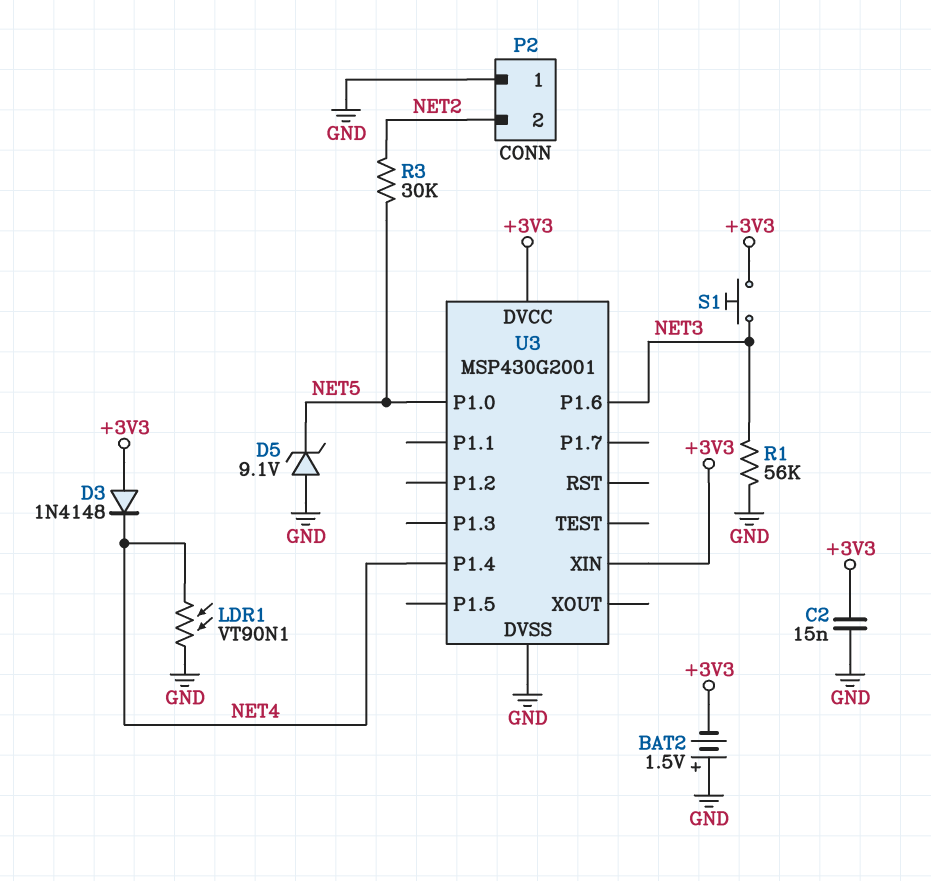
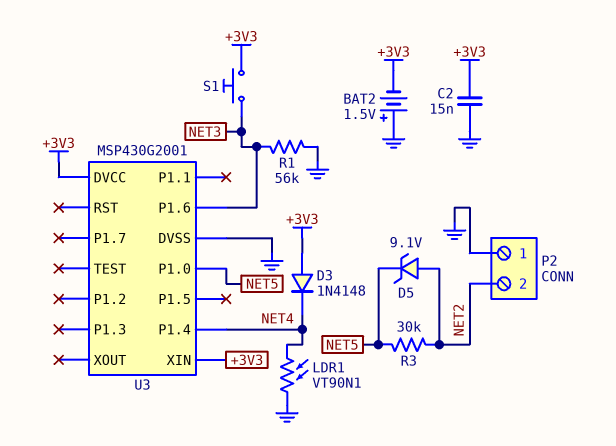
D5: zener 9.1V (A GND, K NET5) -> zener 9.1V (A NET2, K NET5)

